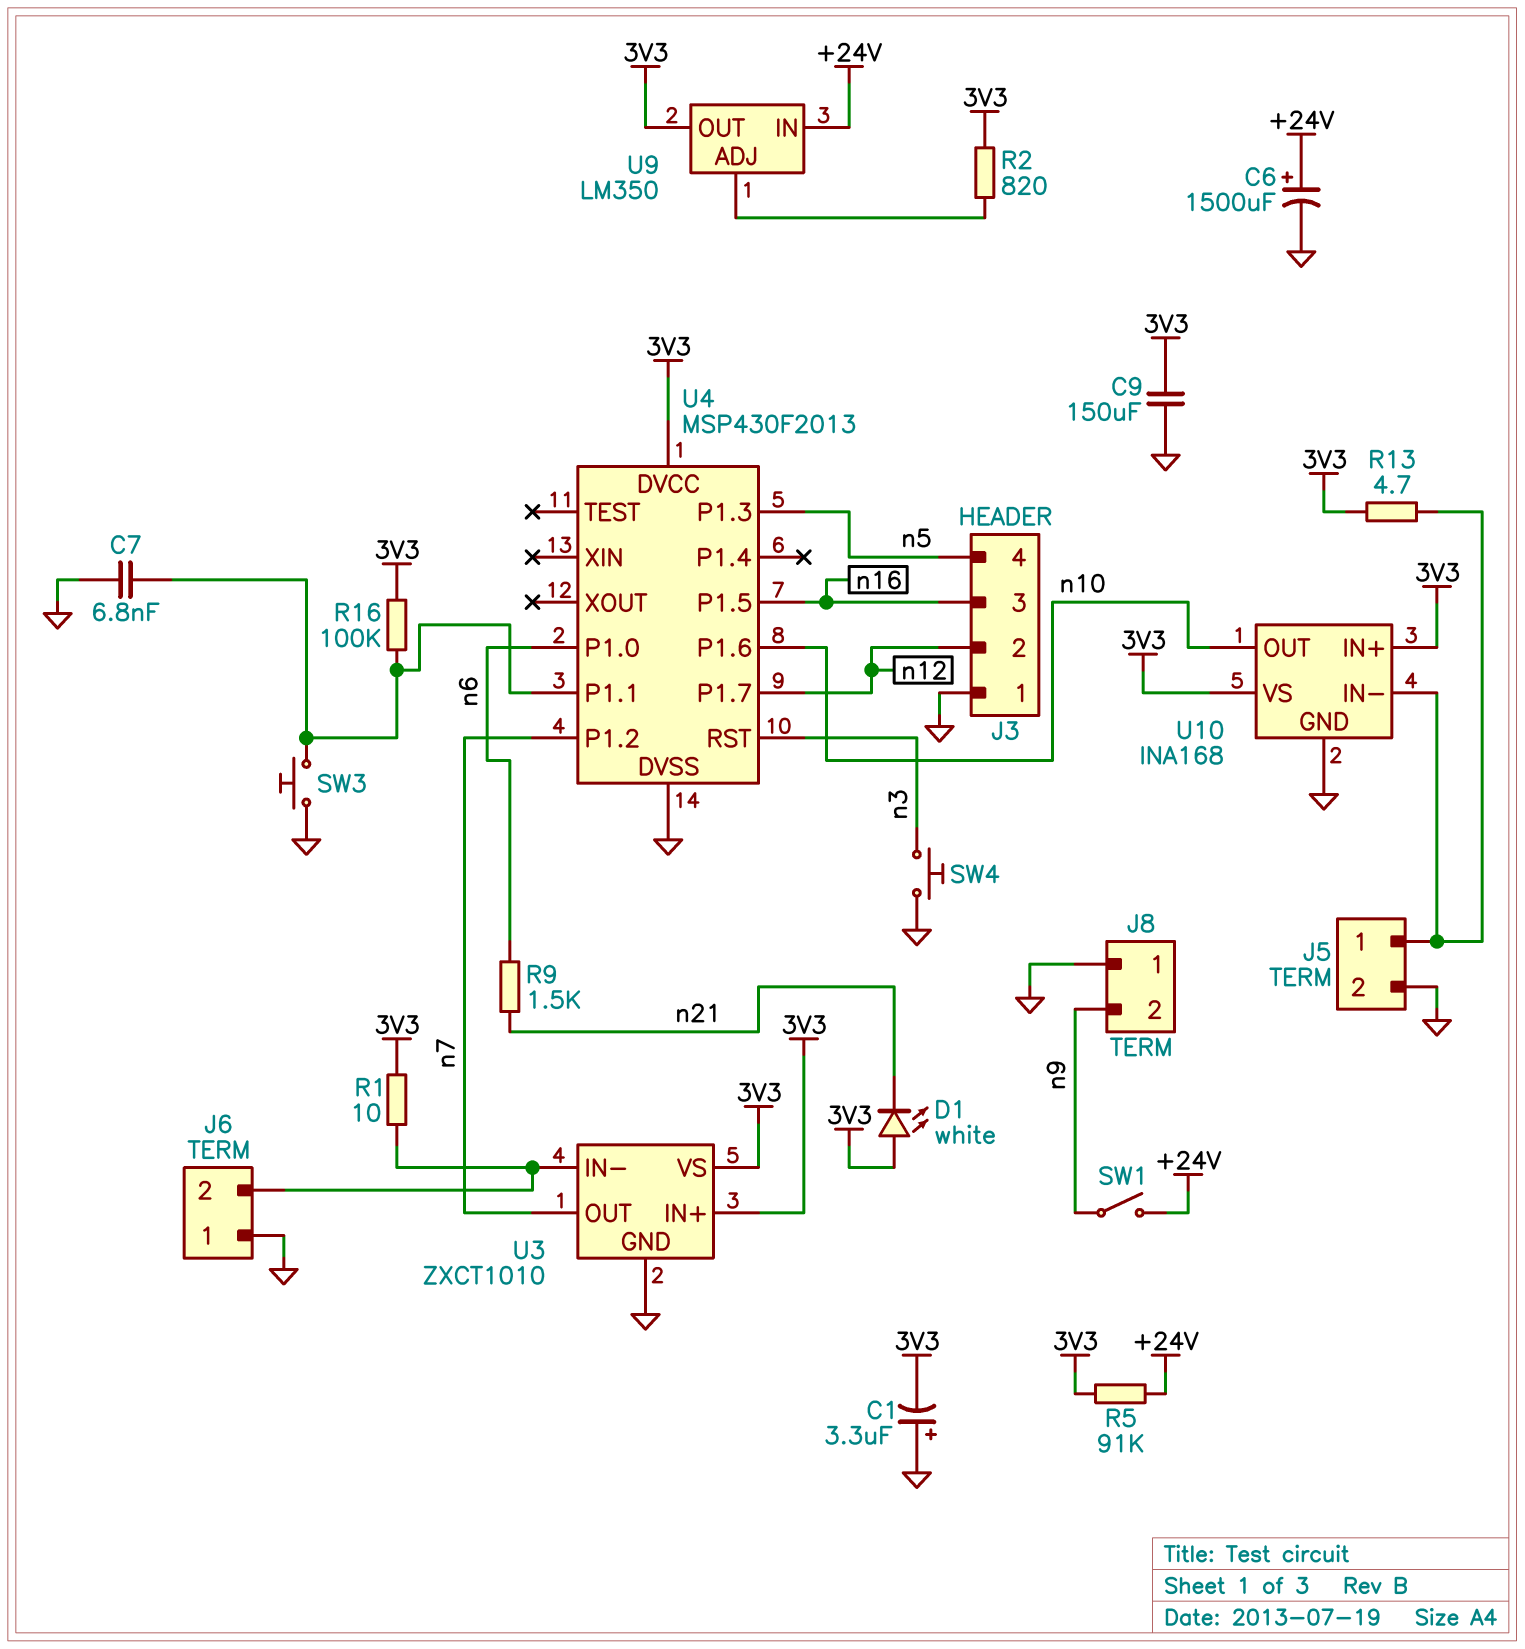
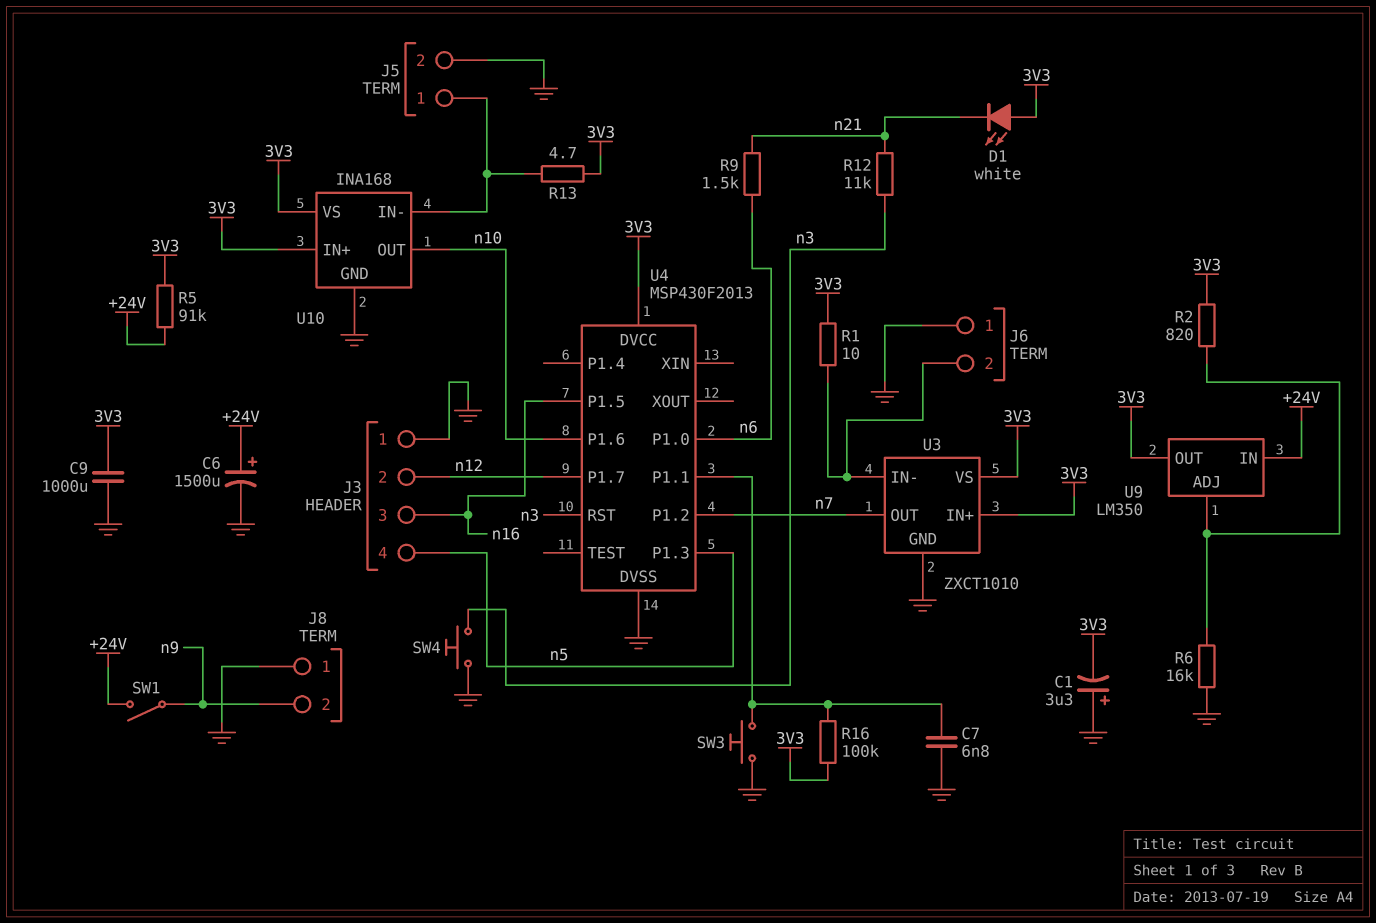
C9: 150uF (3V3, GND) -> 1000uF (3V3, GND)
R6: none -> 16k (GND, U9/ADJ)
R12: none -> 11k (n3, n21)

